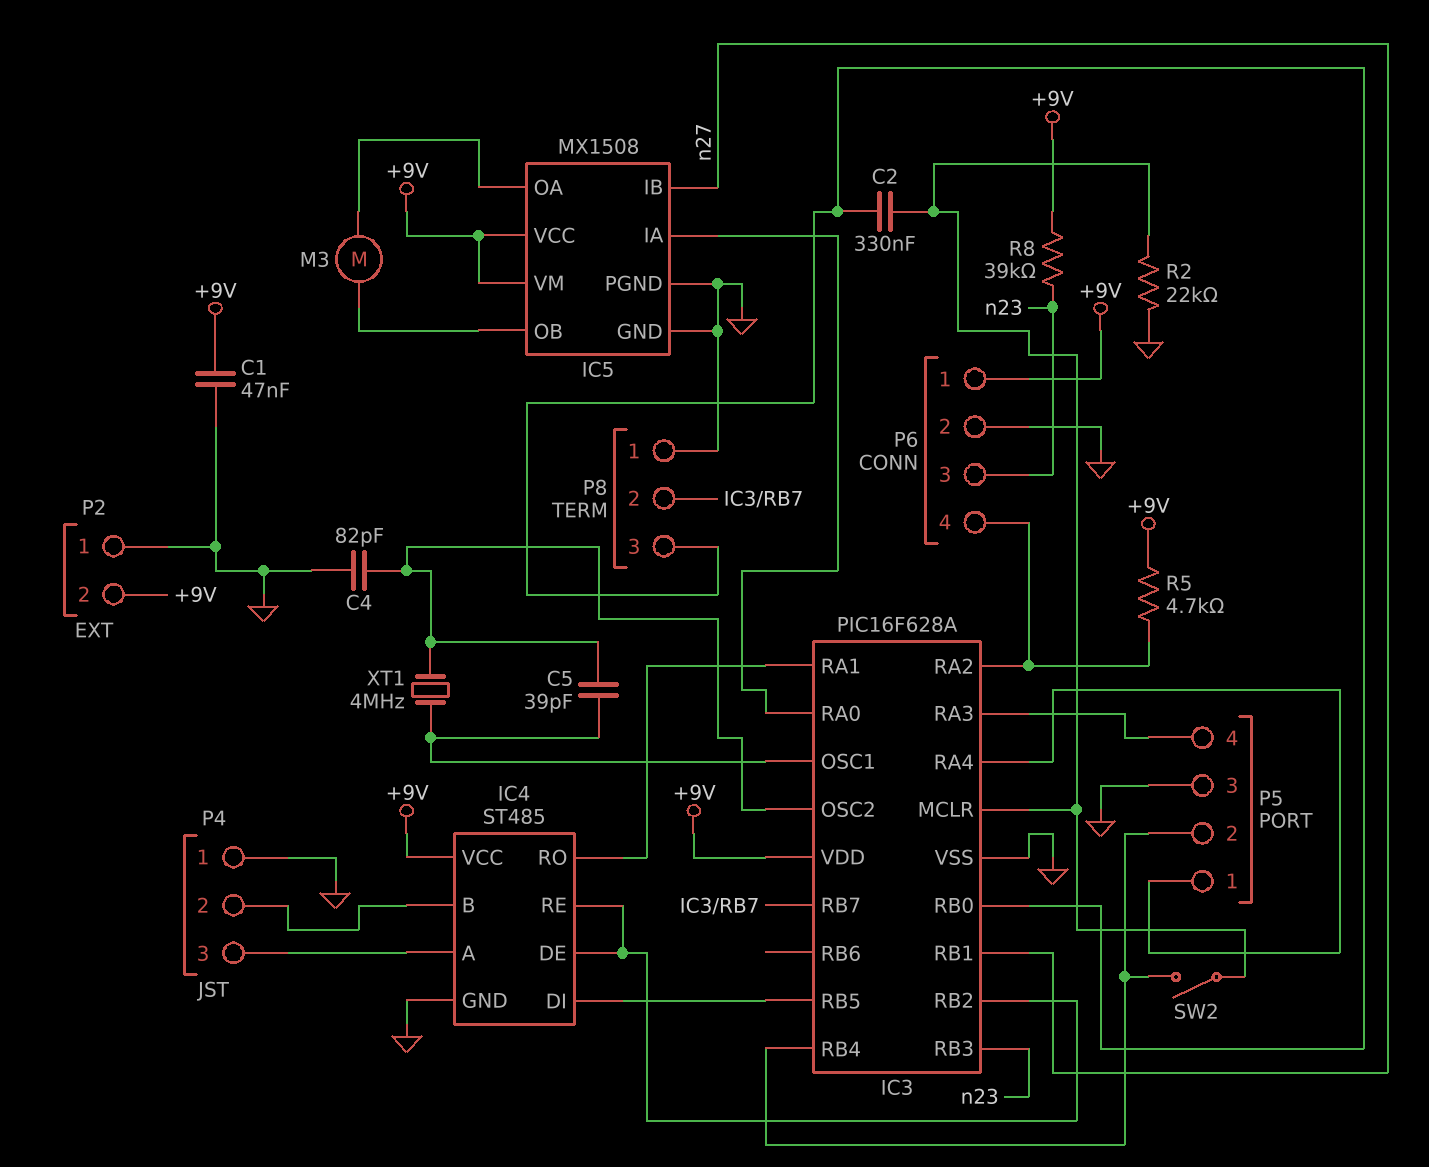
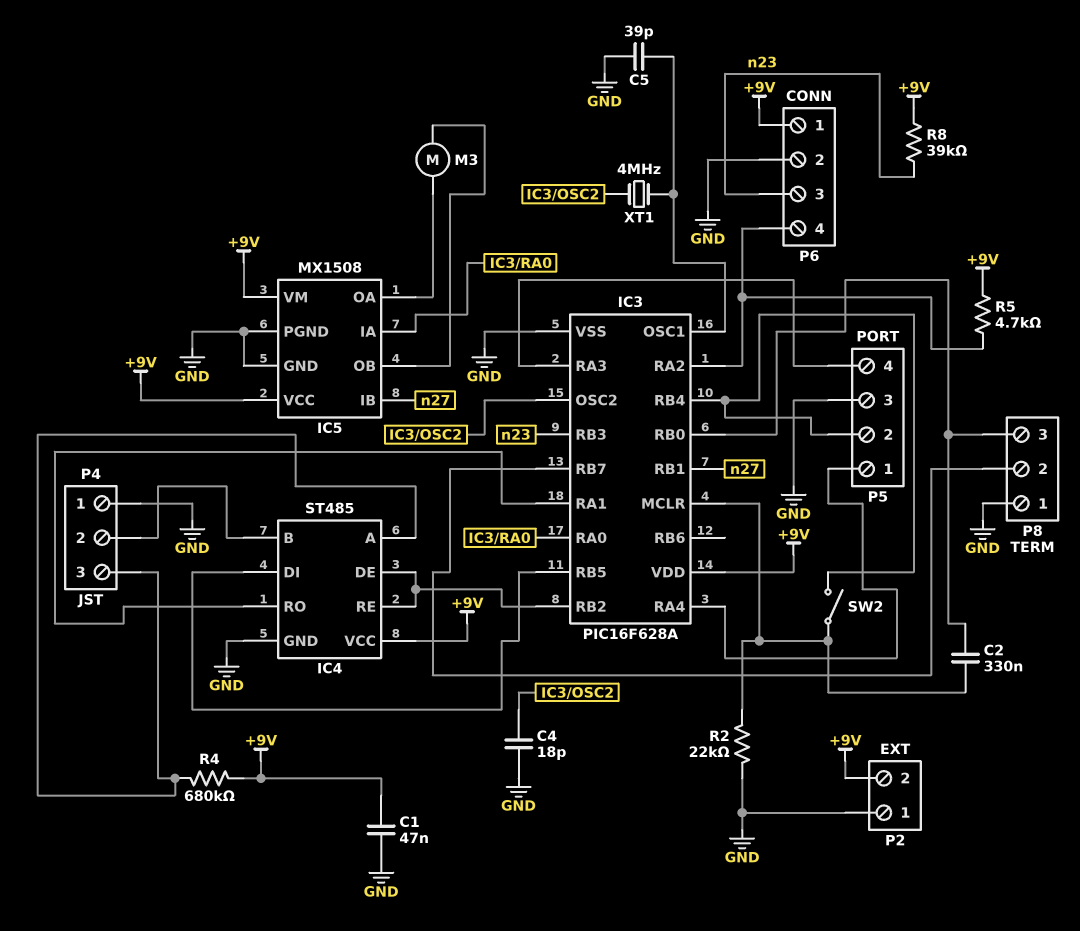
C4: 82pF (GND, IC3/OSC2) -> 18pF (GND, IC3/OSC2)
C5: 39pF (IC3/OSC1, IC3/OSC2) -> 39pF (GND, IC3/OSC1)
R4: none -> 680k (+9V, IC4/A)

